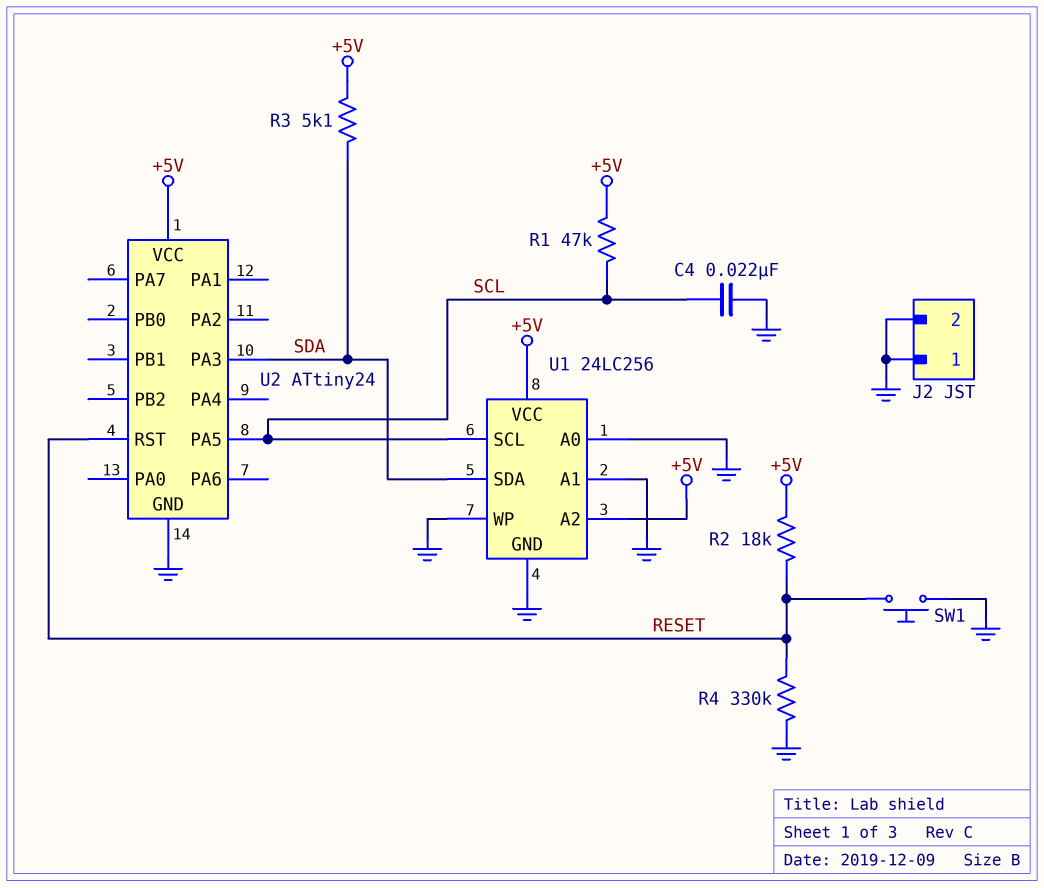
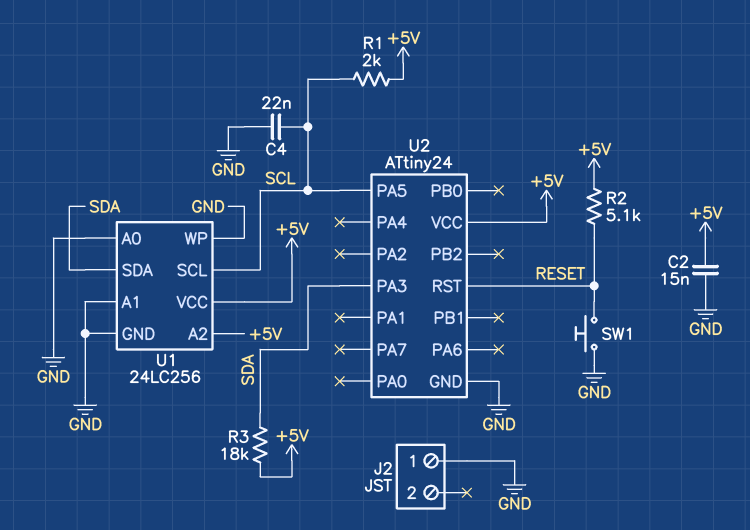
C2: none -> 15nF (+5V, GND)
J2 pin 2: GND -> none
R1: 47k (+5V, SCL) -> 2k (+5V, SCL)
R2: 18k (+5V, RESET) -> 5.1k (+5V, RESET)
R3: 5.1k (+5V, SDA) -> 18k (+5V, SDA)
R4: 330k (GND, RESET) -> none

